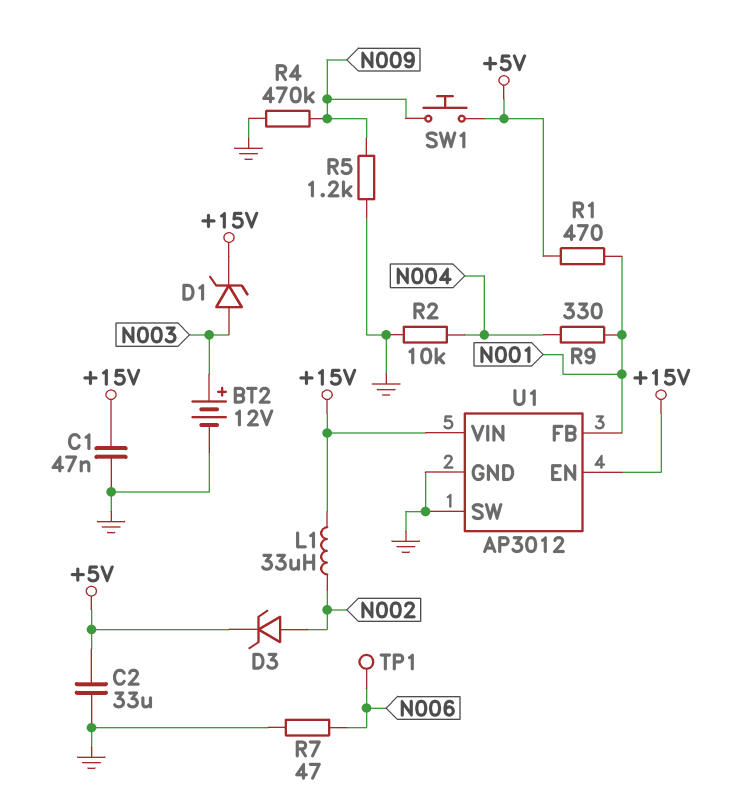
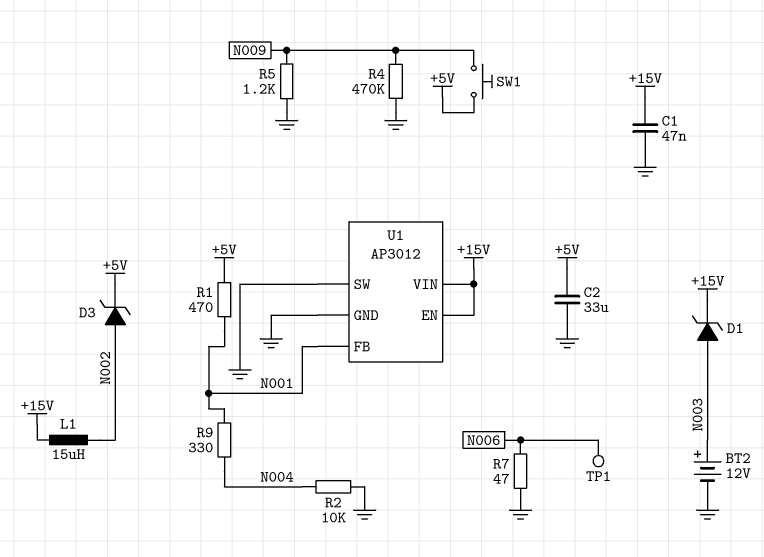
L1: 33uH (+15V, N002) -> 15uH (+15V, N002)

